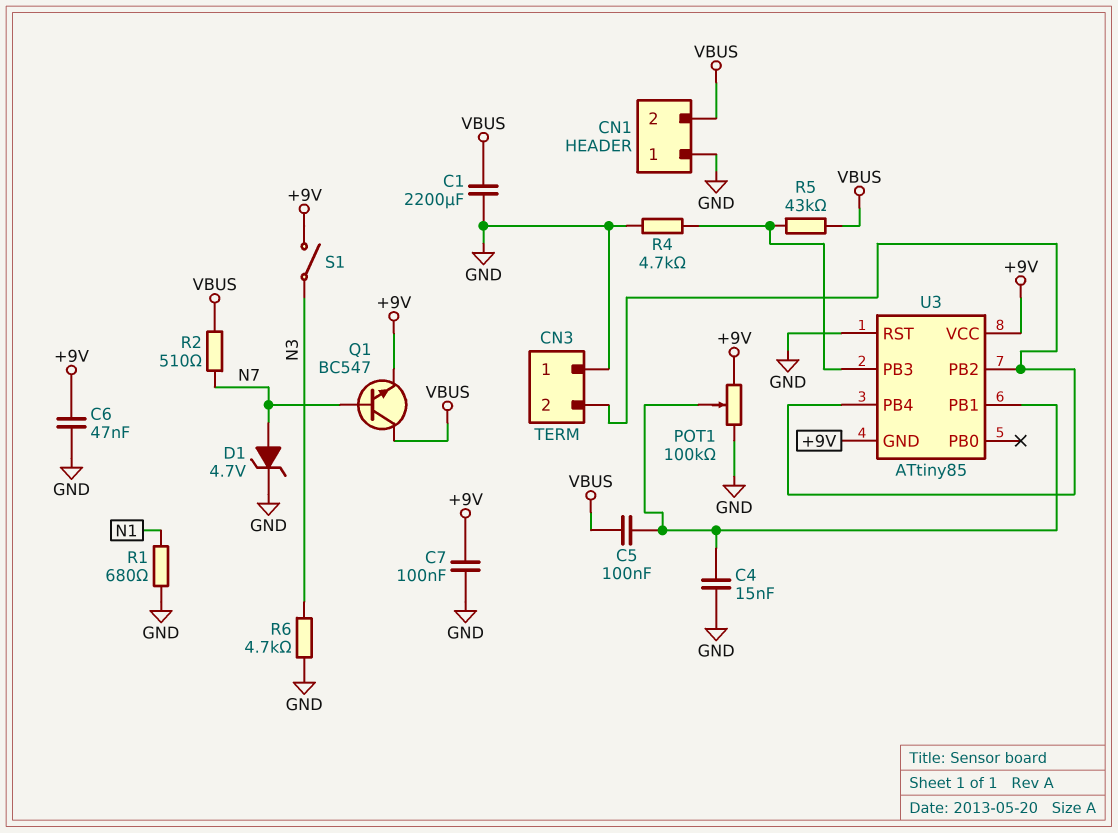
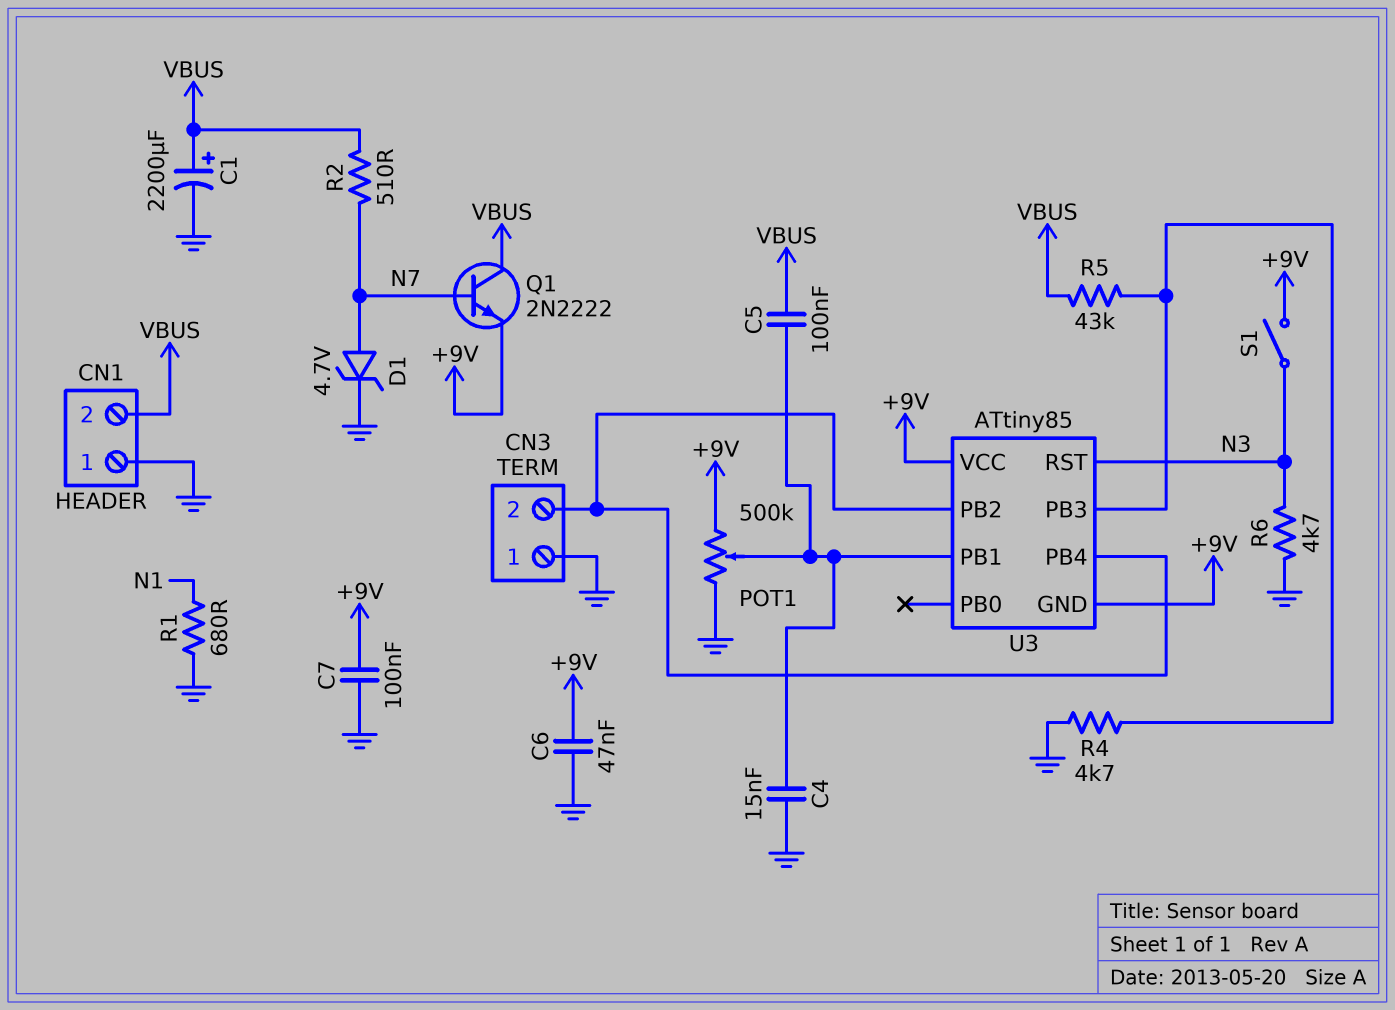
C1: 2200uF (GND, VBUS) -> 2200uF (plus VBUS, minus GND)
POT1: 100k (+9V, GND, wiper U3/PB1) -> 500k (+9V, GND, wiper U3/PB1)
Q1: NPN BC547 (B N7, C VBUS, E +9V) -> NPN 2N2222 (B N7, C VBUS, E +9V)
U3 pin RST: GND -> N3

